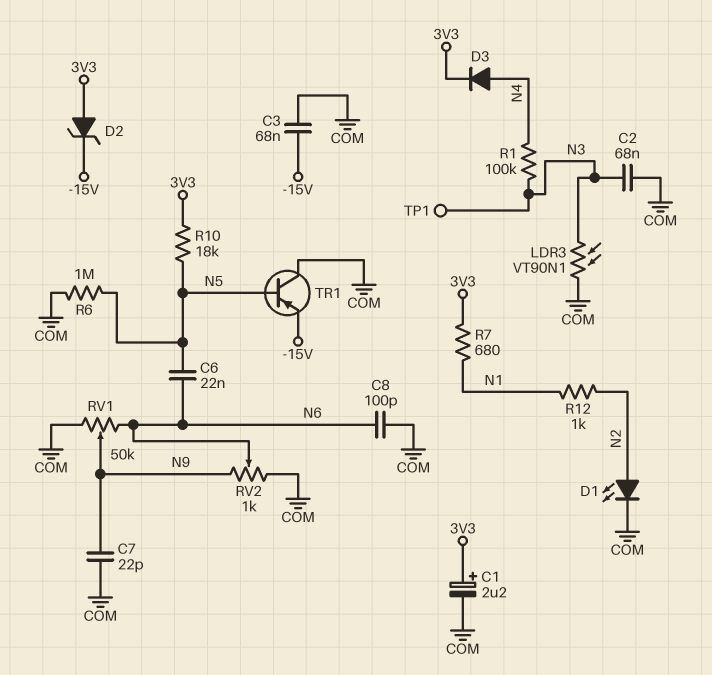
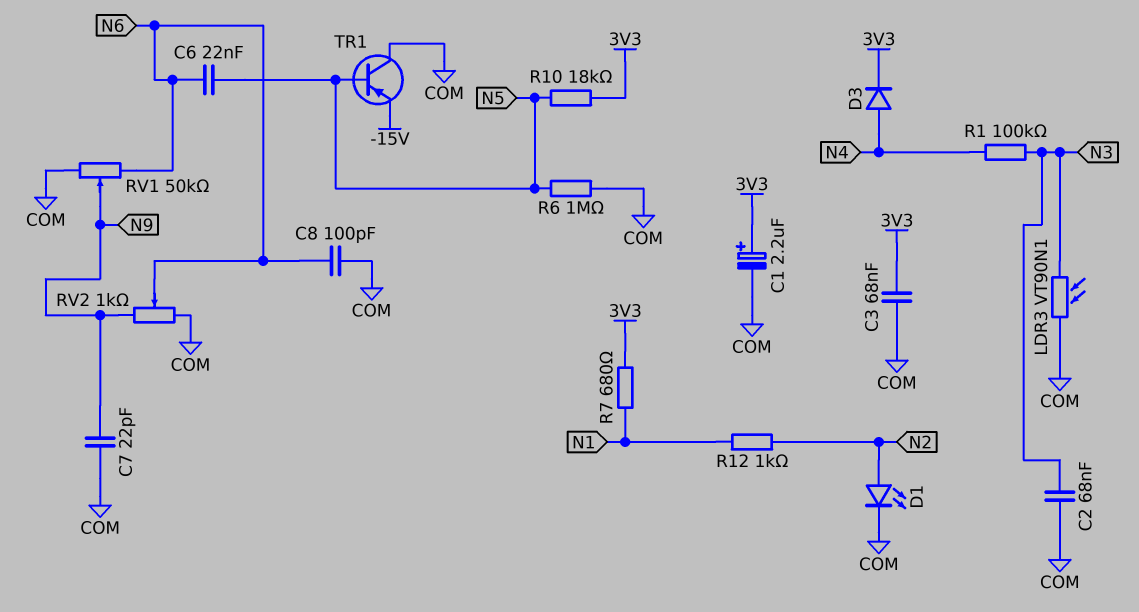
C3: 68nF (-15V, COM) -> 68nF (3V3, COM)
D2: zener (A 3V3, K -15V) -> none
TP1: test point (N3) -> none

